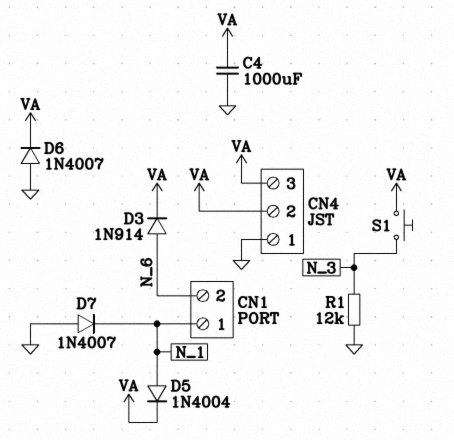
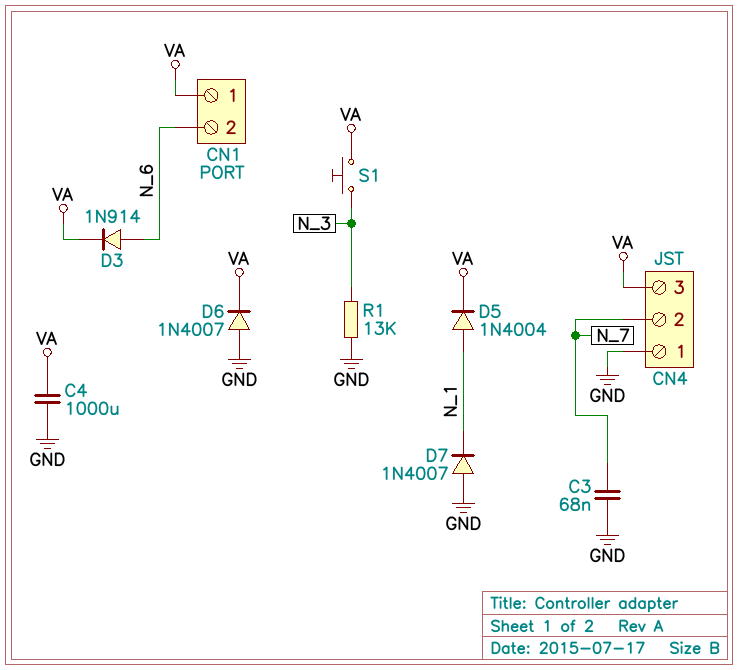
C3: none -> 68nF (GND, N_7)
CN1 pin 1: N_1 -> VA
CN4 pin 2: VA -> N_7
R1: 12k (GND, N_3) -> 13k (GND, N_3)

